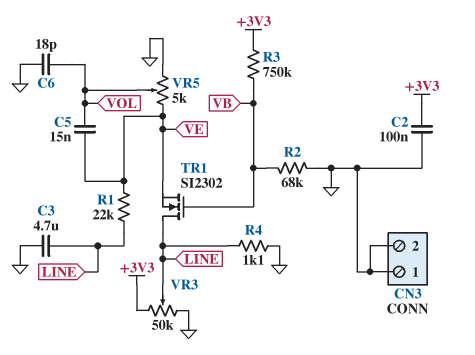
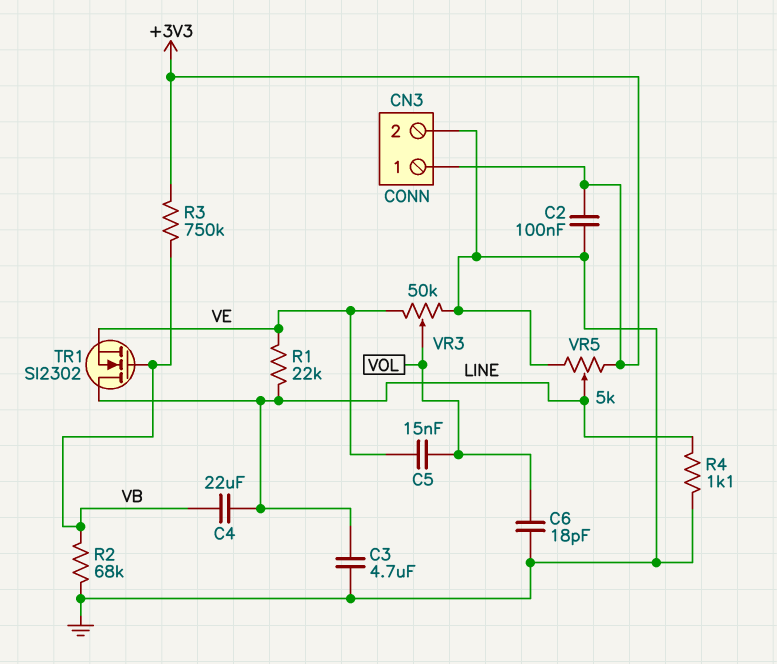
C4: none -> 22uF (LINE, VB)
CN3 pin 1: GND -> +3V3
VR3: 50k (+3V3, GND, wiper LINE) -> 50k (GND, VE, wiper VOL)
VR5: 5k (GND, VE, wiper VOL) -> 5k (+3V3, GND, wiper LINE)

